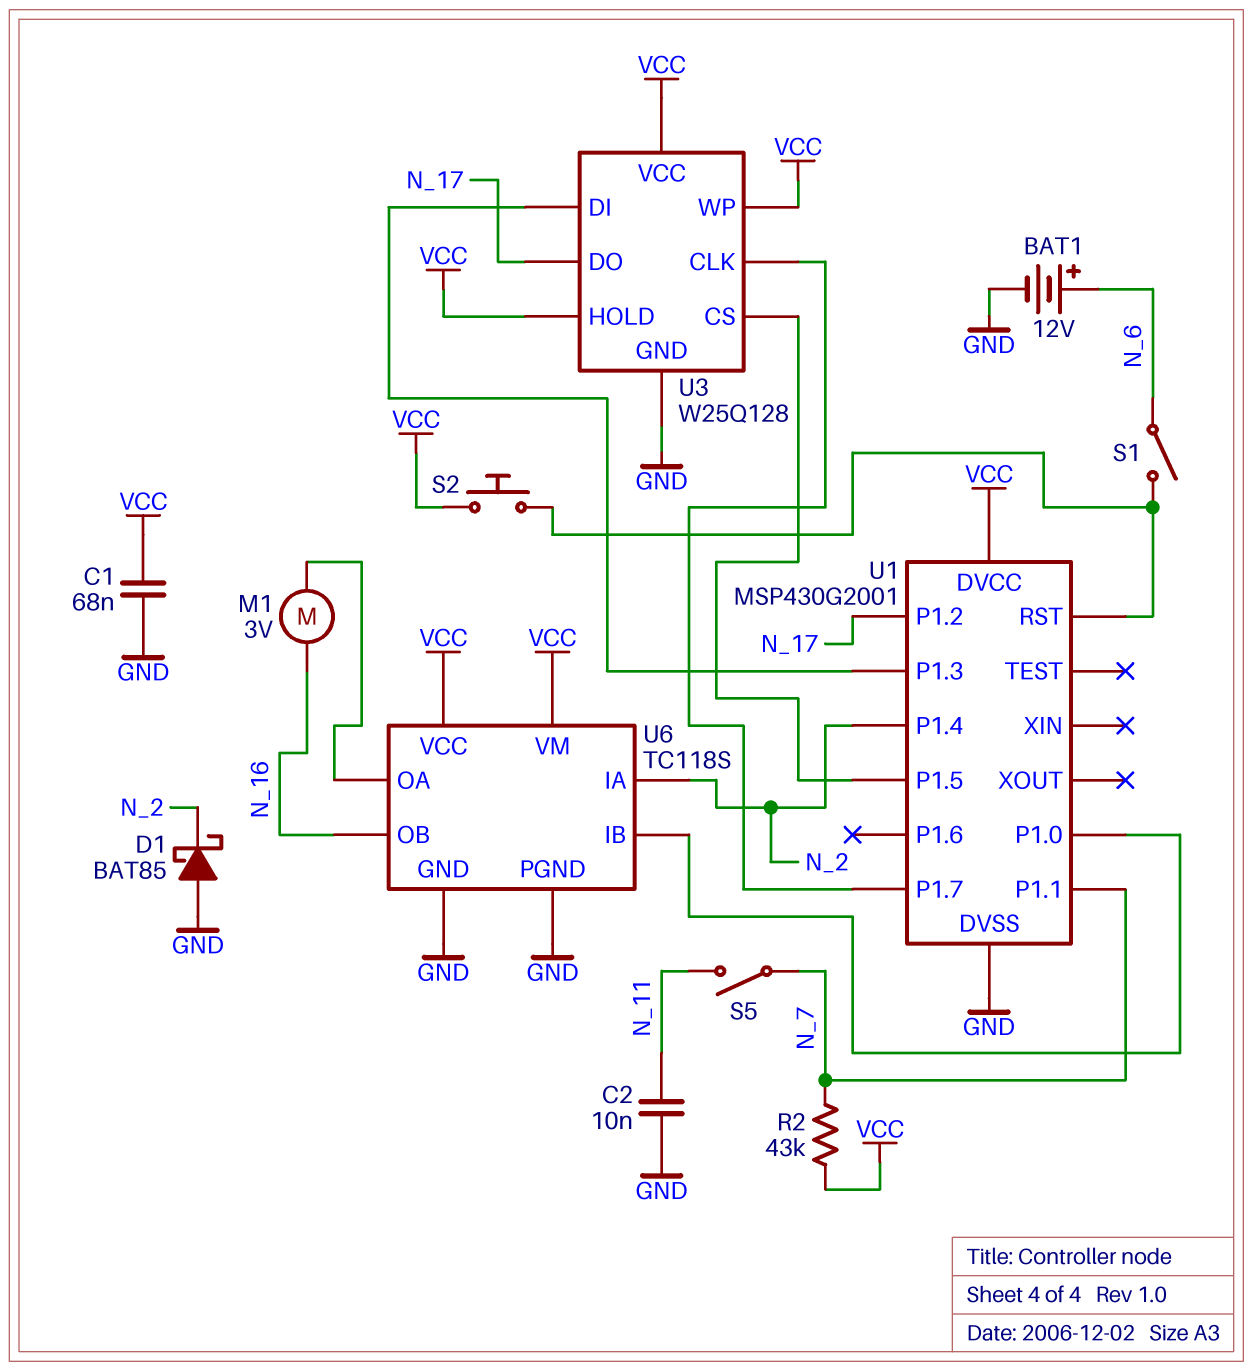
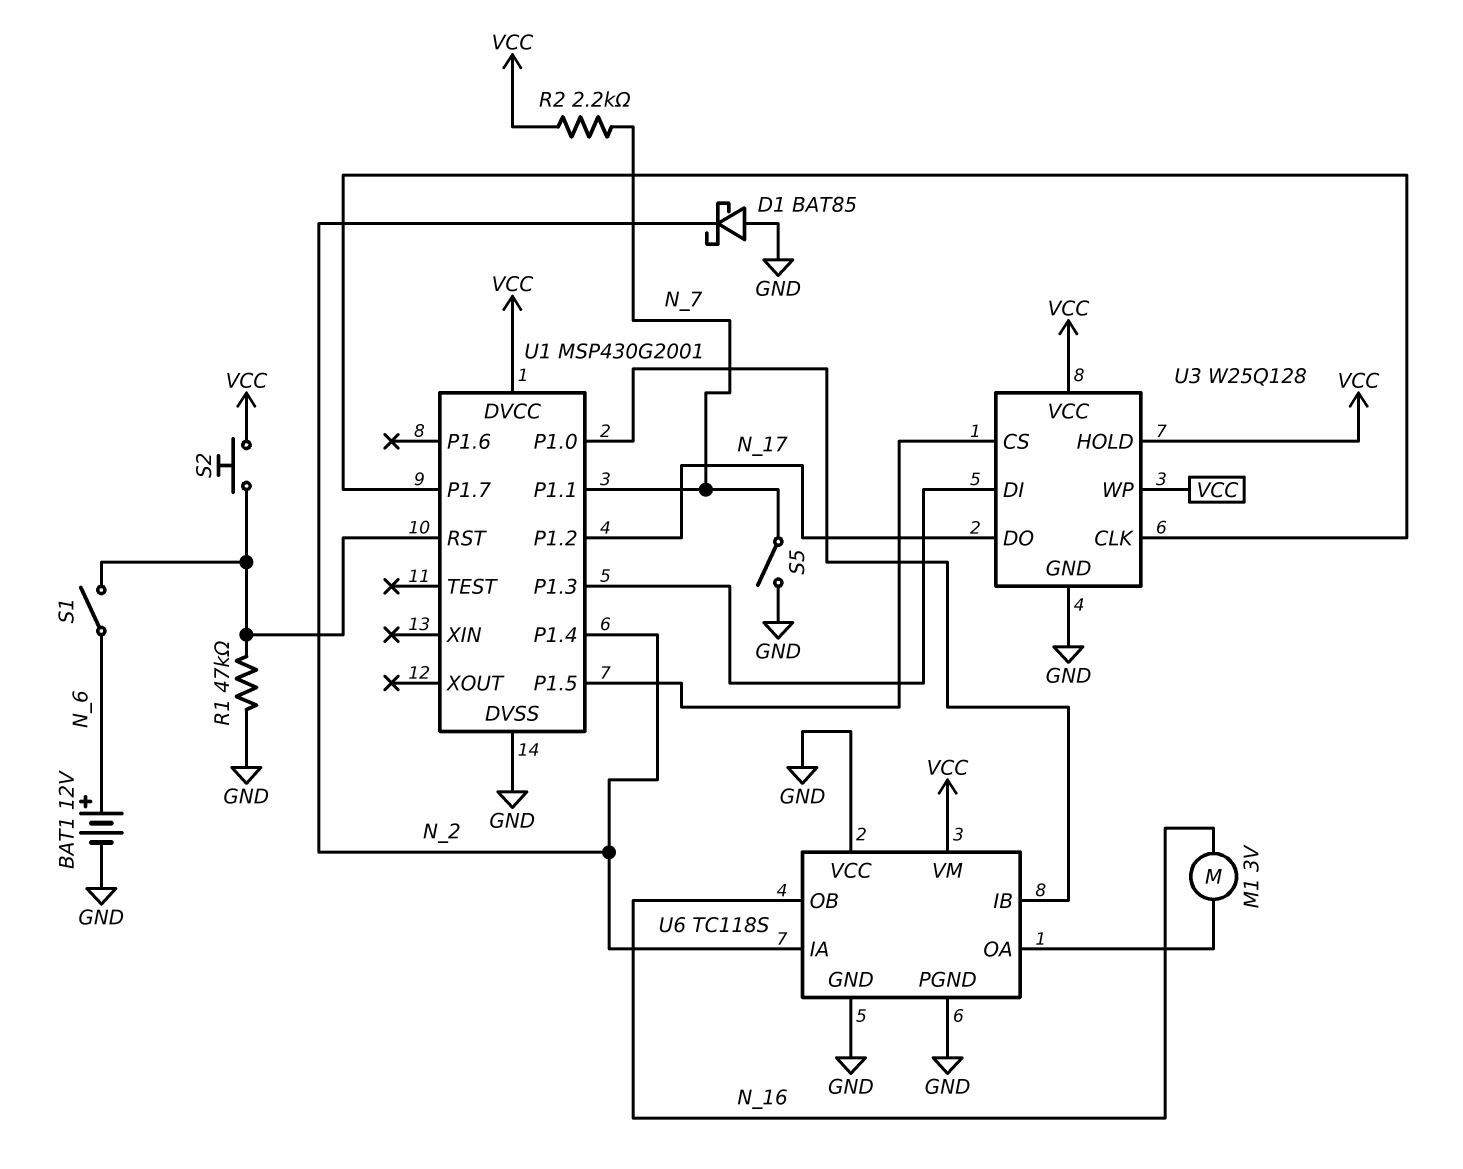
C1: 68nF (GND, VCC) -> none
C2: 10nF (GND, N_11) -> none
R1: none -> 47k (GND, U1/RST)
R2: 43k (N_7, VCC) -> 2.2k (N_7, VCC)
S5: switch (N_7, N_11) -> switch (GND, N_7)
U6 pin VCC: VCC -> GND

